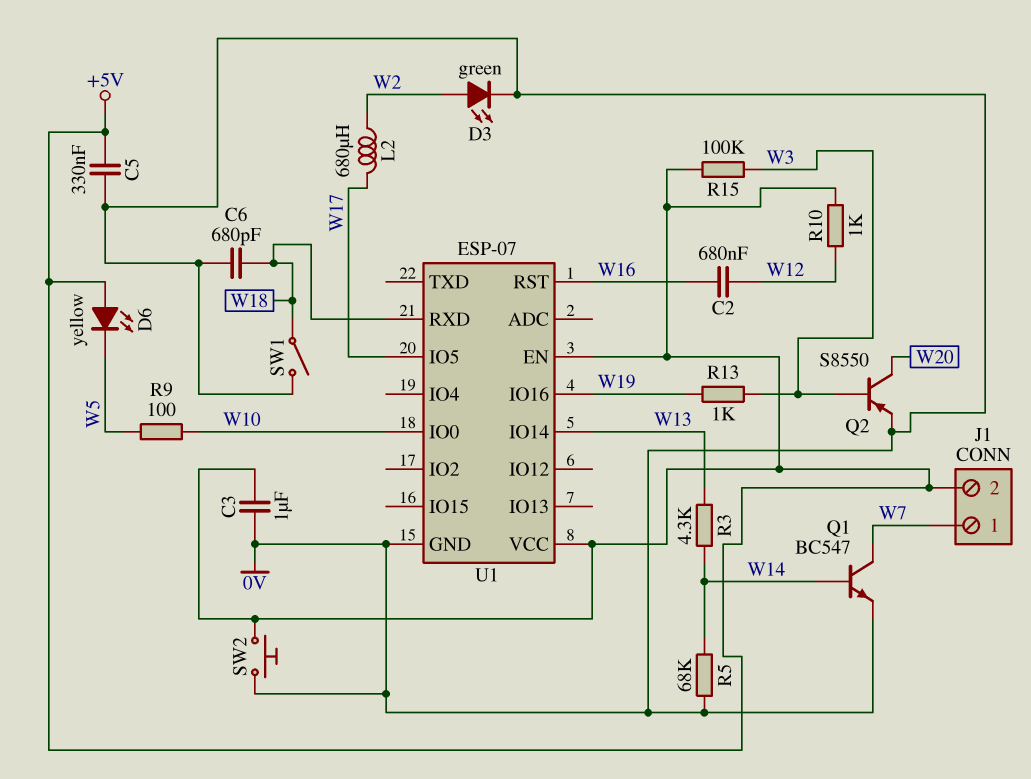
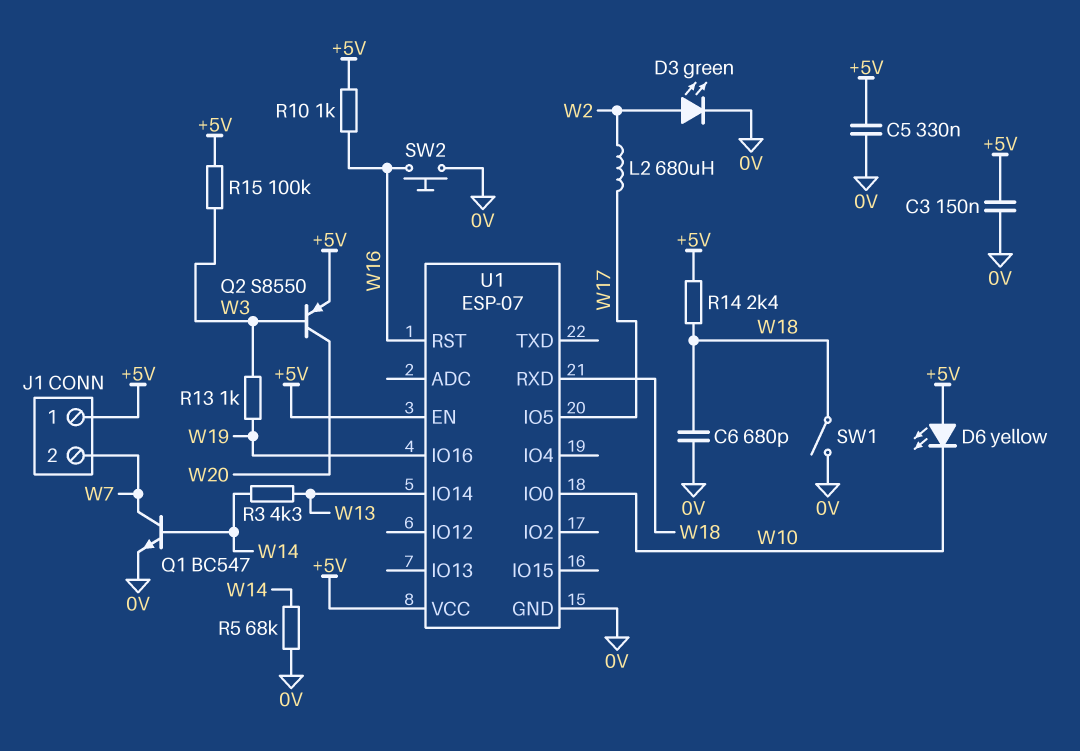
C2: 680nF (W12, W16) -> none
C3: 1uF (+5V, 0V) -> 150nF (+5V, 0V)
D6: LED yellow (A +5V, K W5) -> LED yellow (A +5V, K W10)
J1 pin 1: W7 -> +5V
J1 pin 2: +5V -> W7
Q2: PNP S8550 (B W3, C W20, E 0V) -> PNP S8550 (B W3, C W20, E +5V)
R9: 100 (W5, W10) -> none
R10: 1k (+5V, W12) -> 1k (+5V, W16)
R14: none -> 2.4k (+5V, W18)
SW2: button (+5V, 0V) -> button (0V, W16)

